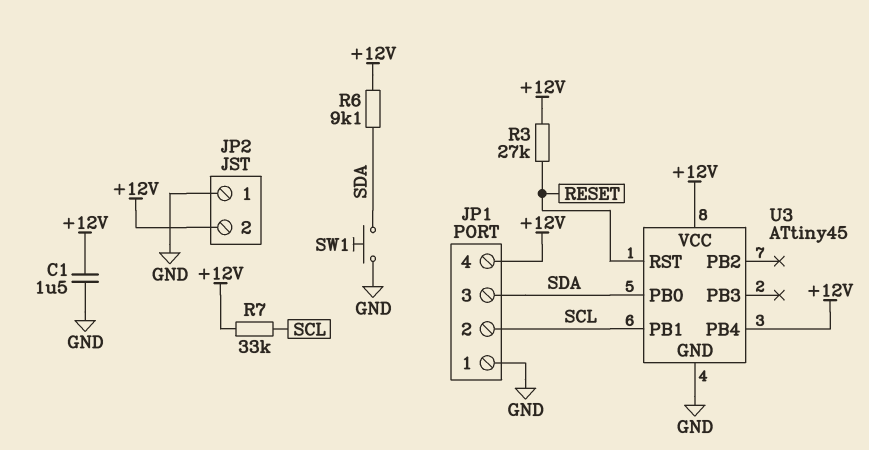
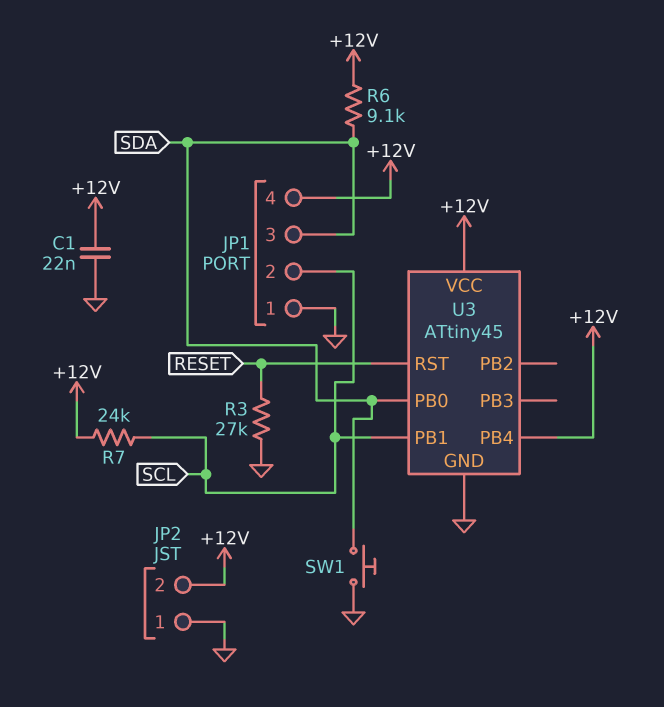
C1: 1.5uF (+12V, GND) -> 22nF (+12V, GND)
R3: 27k (+12V, RESET) -> 27k (GND, RESET)
R7: 33k (+12V, SCL) -> 24k (+12V, SCL)

